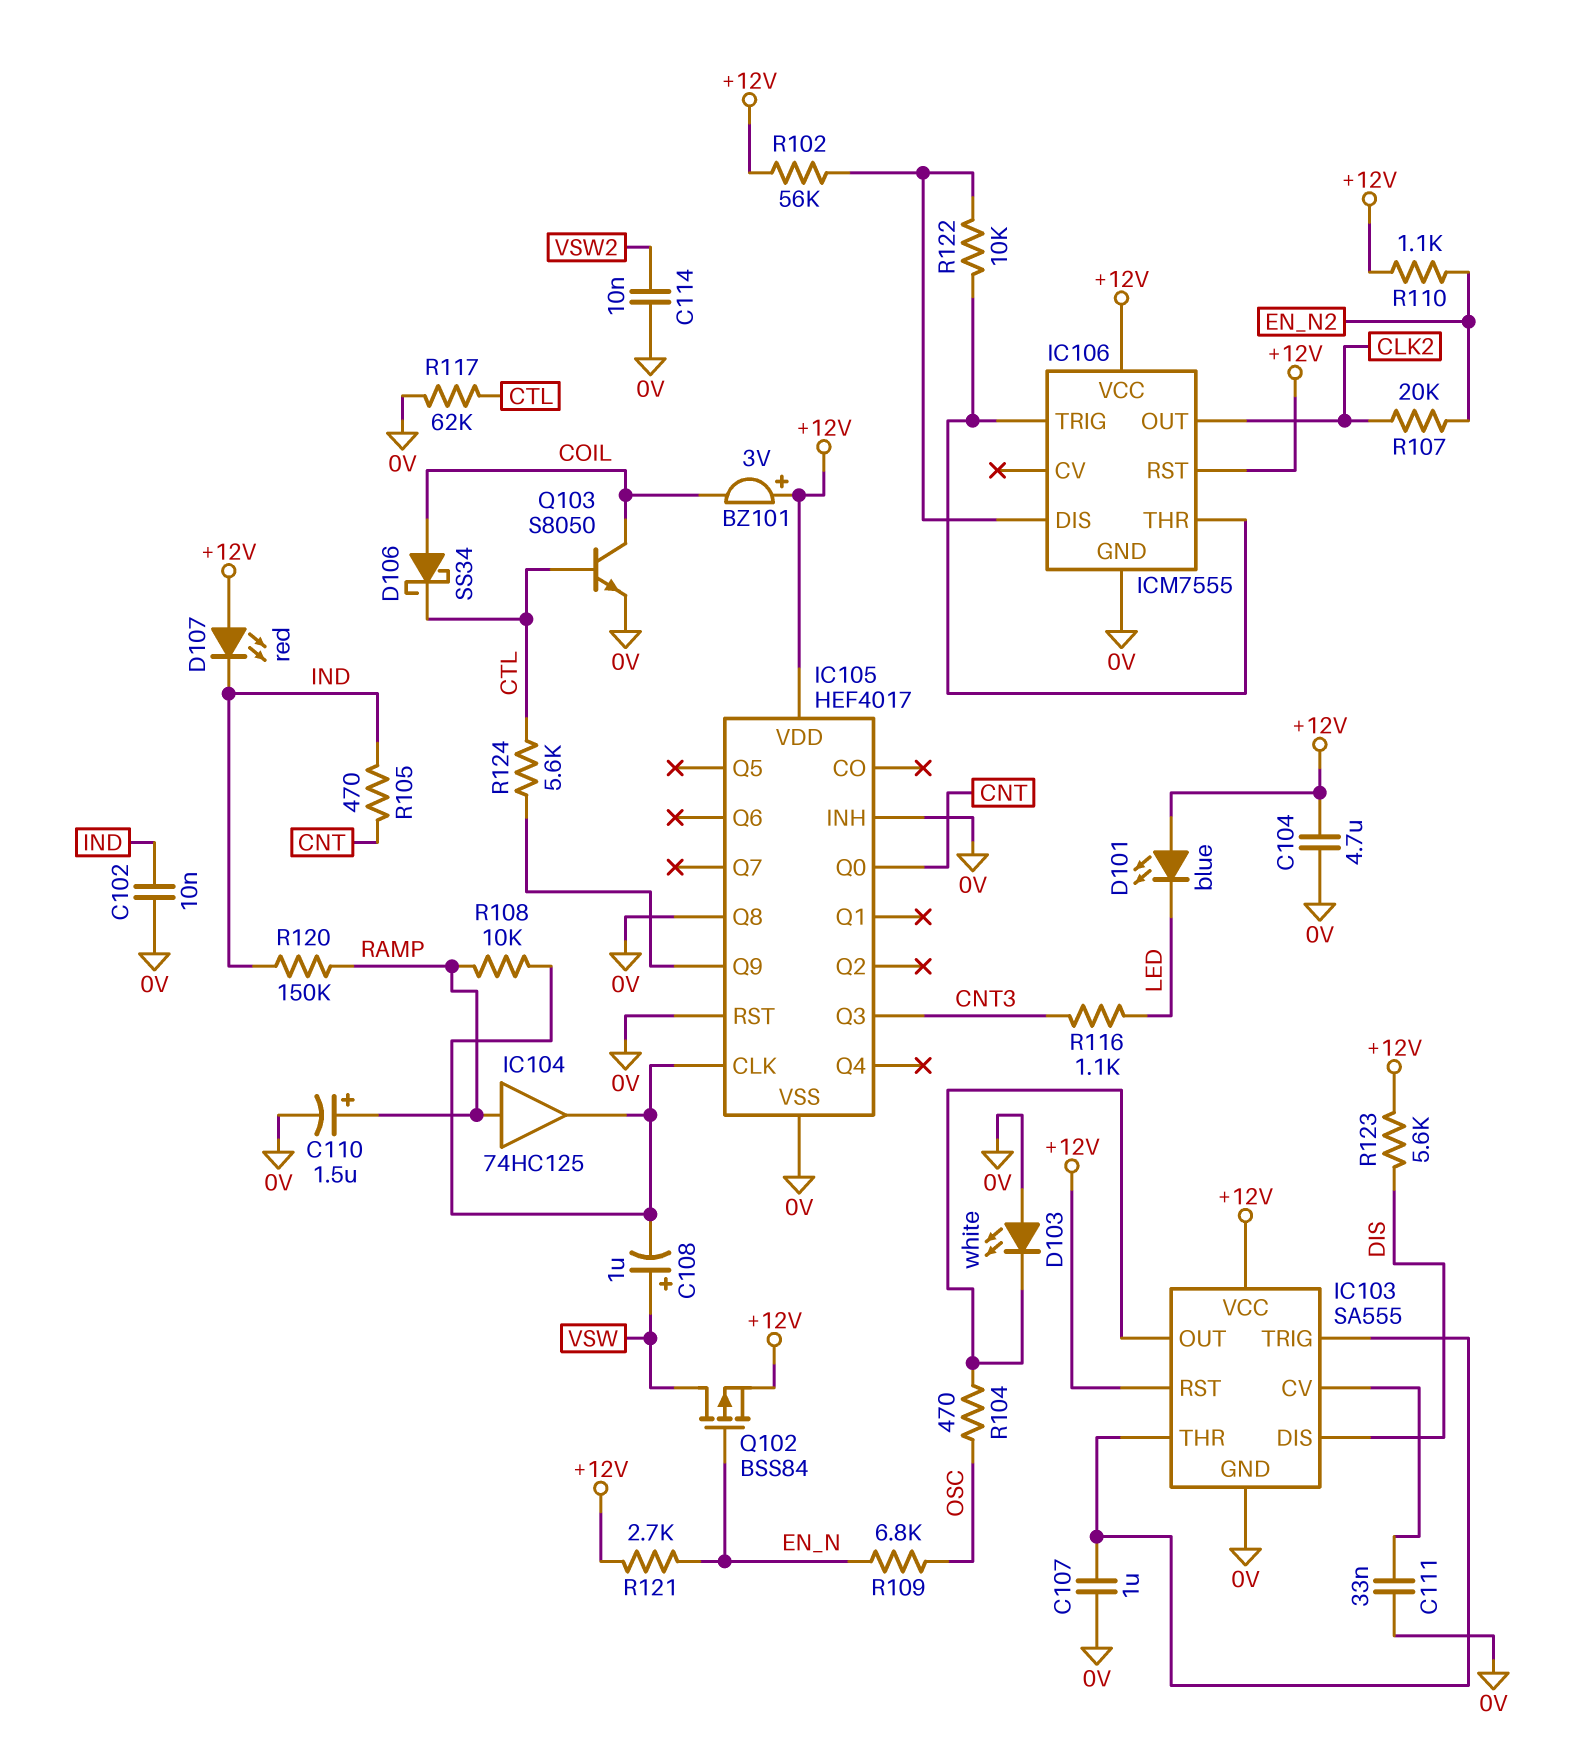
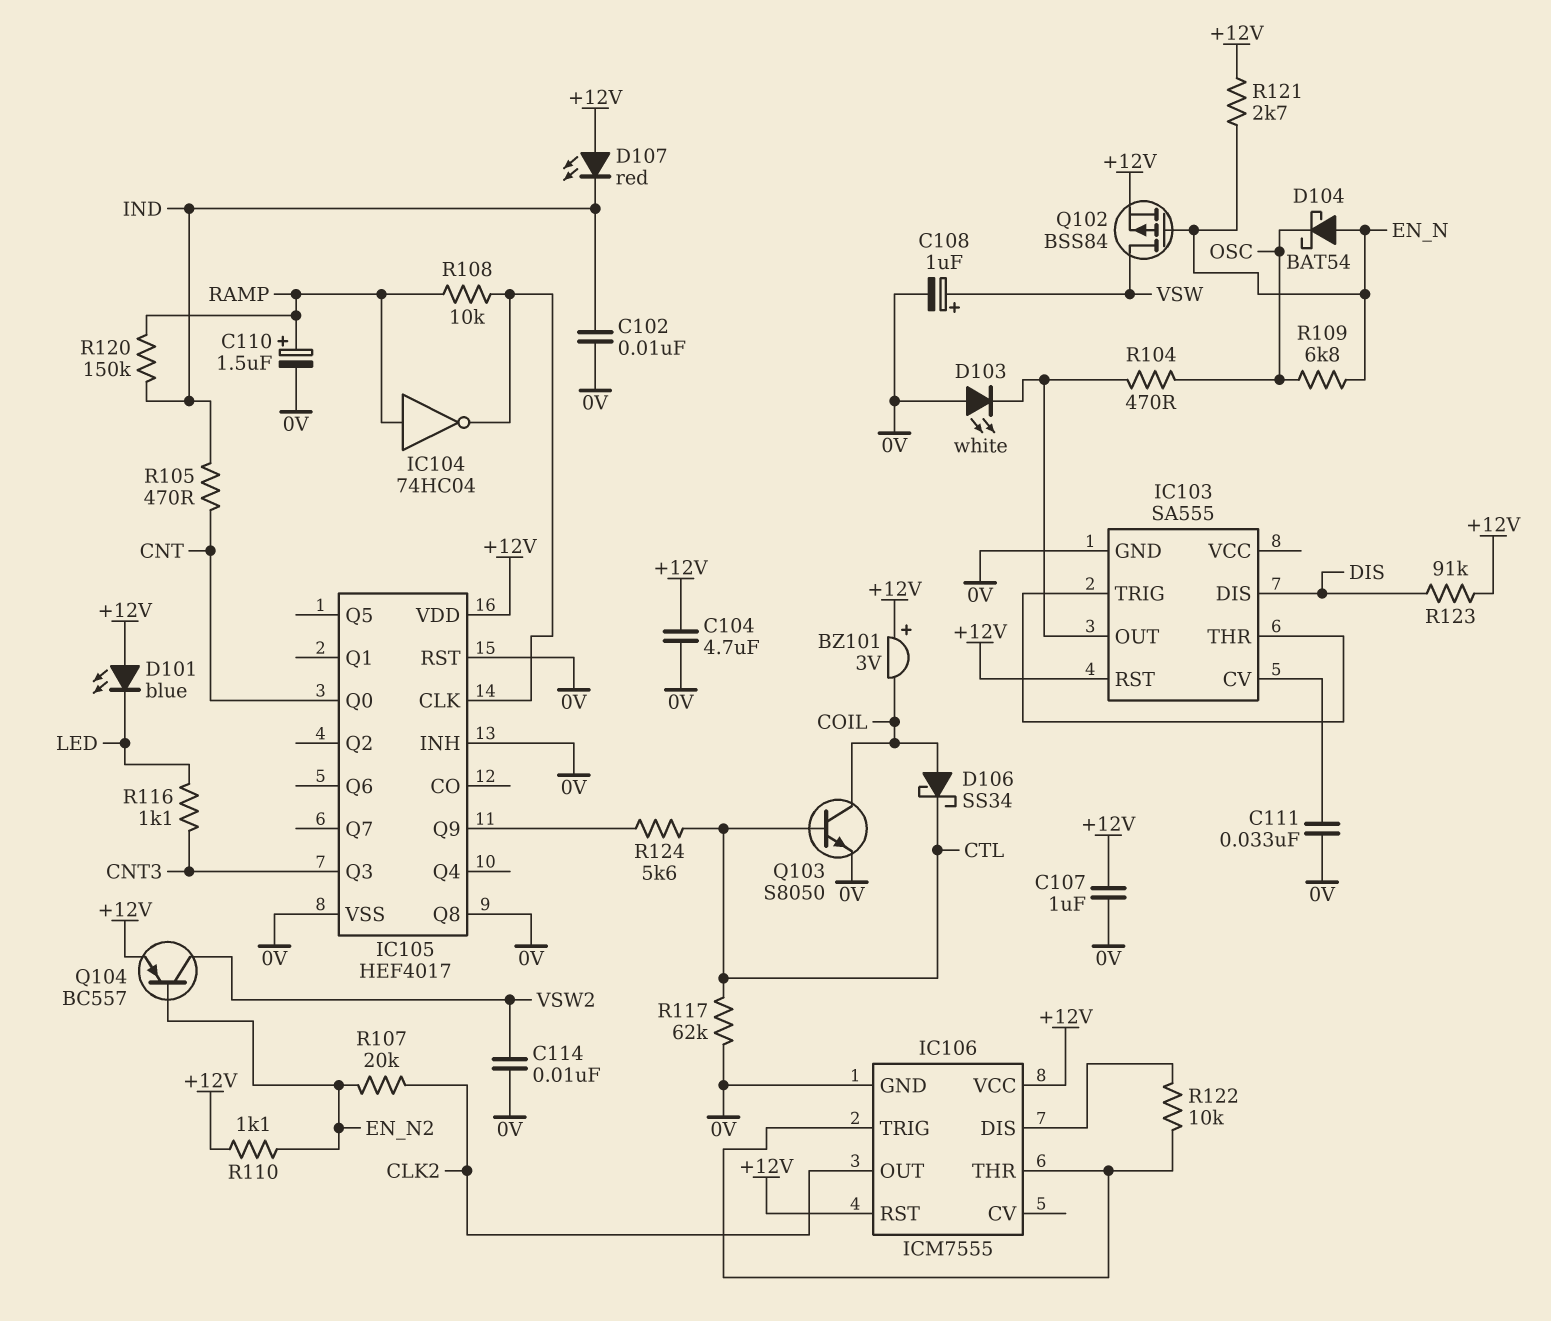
C107: 1uF (0V, IC103/THR) -> 1uF (+12V, 0V)
C108: 1uF (plus VSW, minus IC105/CLK) -> 1uF (plus VSW, minus 0V)
D104: none -> schottky BAT54 (A EN_N, K OSC)
IC103 pin VCC: +12V -> none
IC104: buffer 74HC125 (in RAMP, out IC105/CLK) -> NOT 74HC04 (in RAMP, out IC105/CLK)
Q104: none -> PNP BC557 (B EN_N2, C VSW2, E +12V)
R102: 56k (+12V, IC106/DIS) -> none
R123: 5.6k (+12V, DIS) -> 91k (+12V, DIS)

